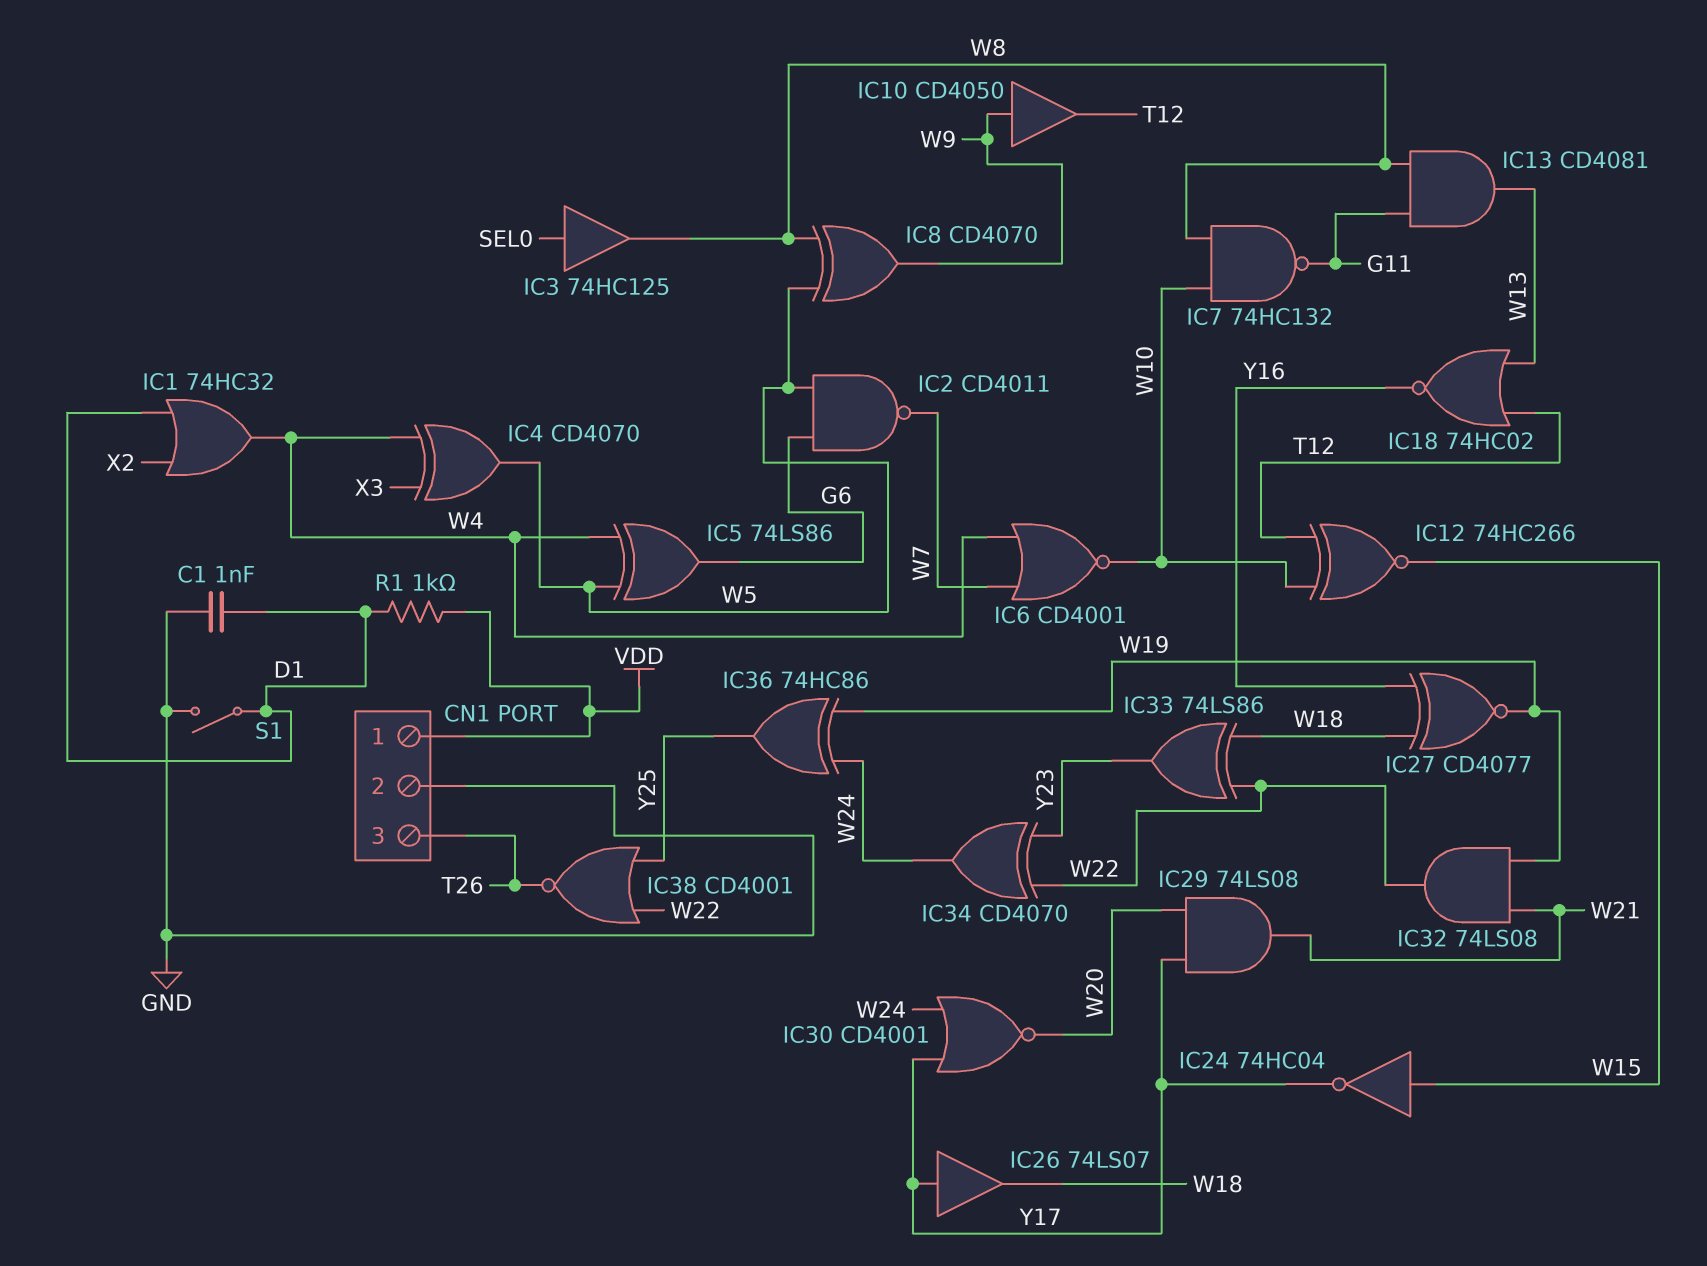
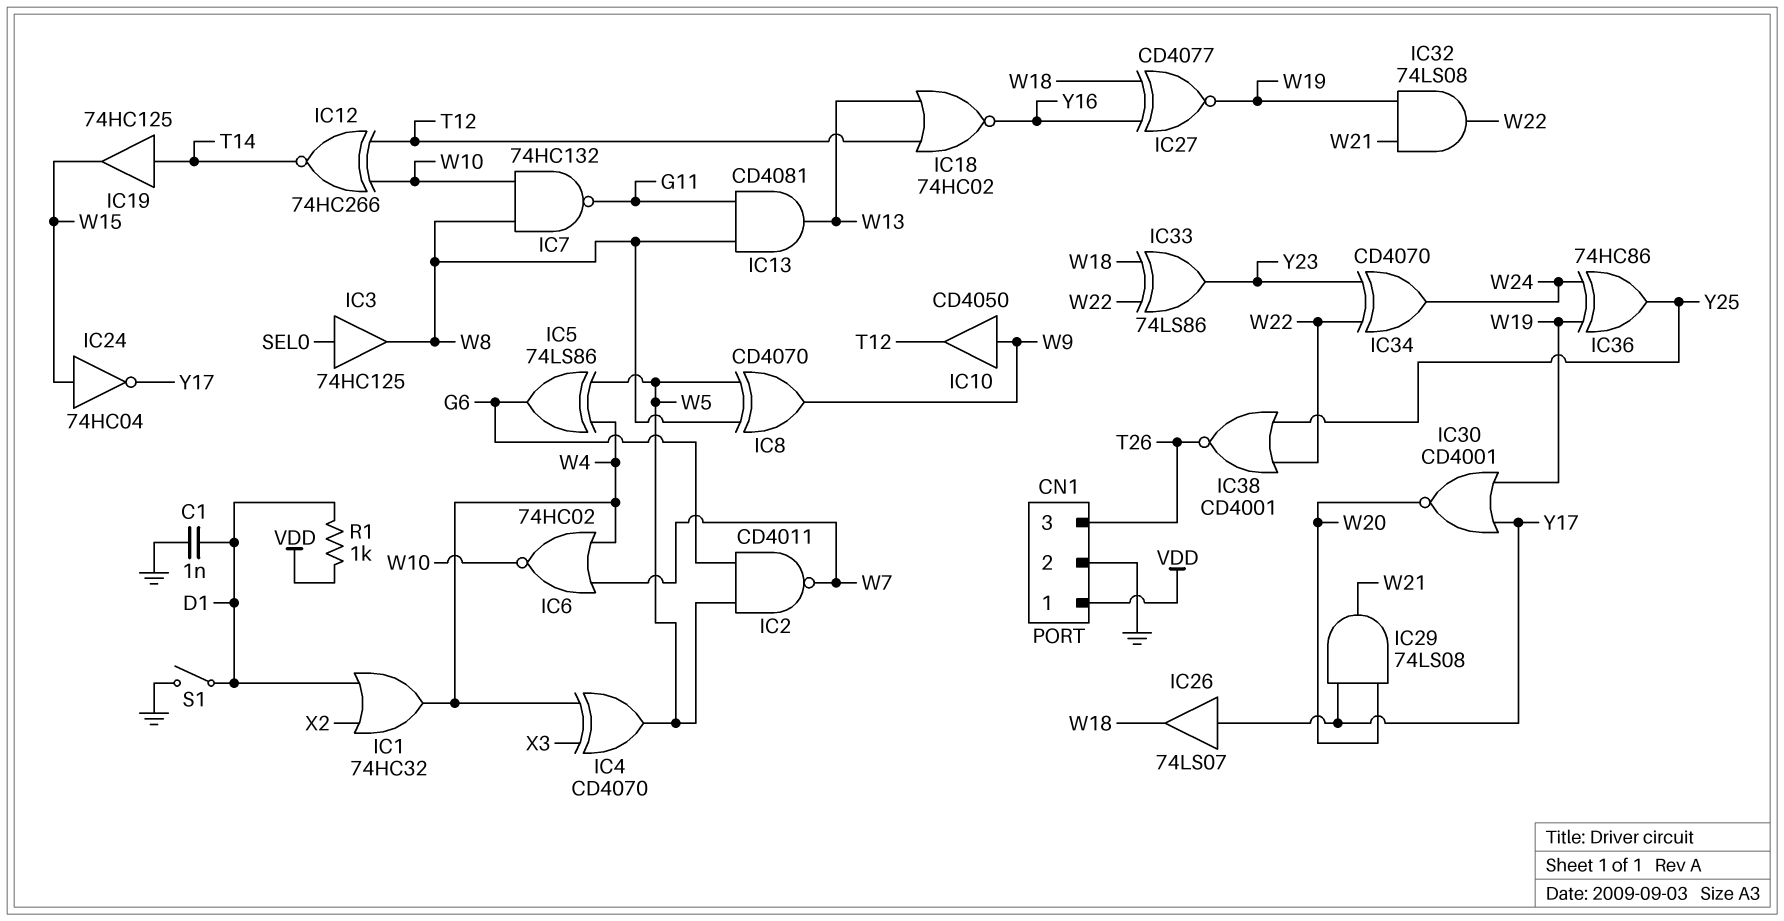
IC6: NOR CD4001 (in W4, in W7, out W10) -> NOR 74HC02 (in W4, in W7, out W10)
IC12: XNOR 74HC266 (in T12, in W10, out W15) -> XNOR 74HC266 (in T12, in W10, out T14)
IC19: none -> buffer 74HC125 (in T14, out W15)
IC30: NOR CD4001 (in W24, in Y17, out W20) -> NOR CD4001 (in W19, in Y17, out W20)

